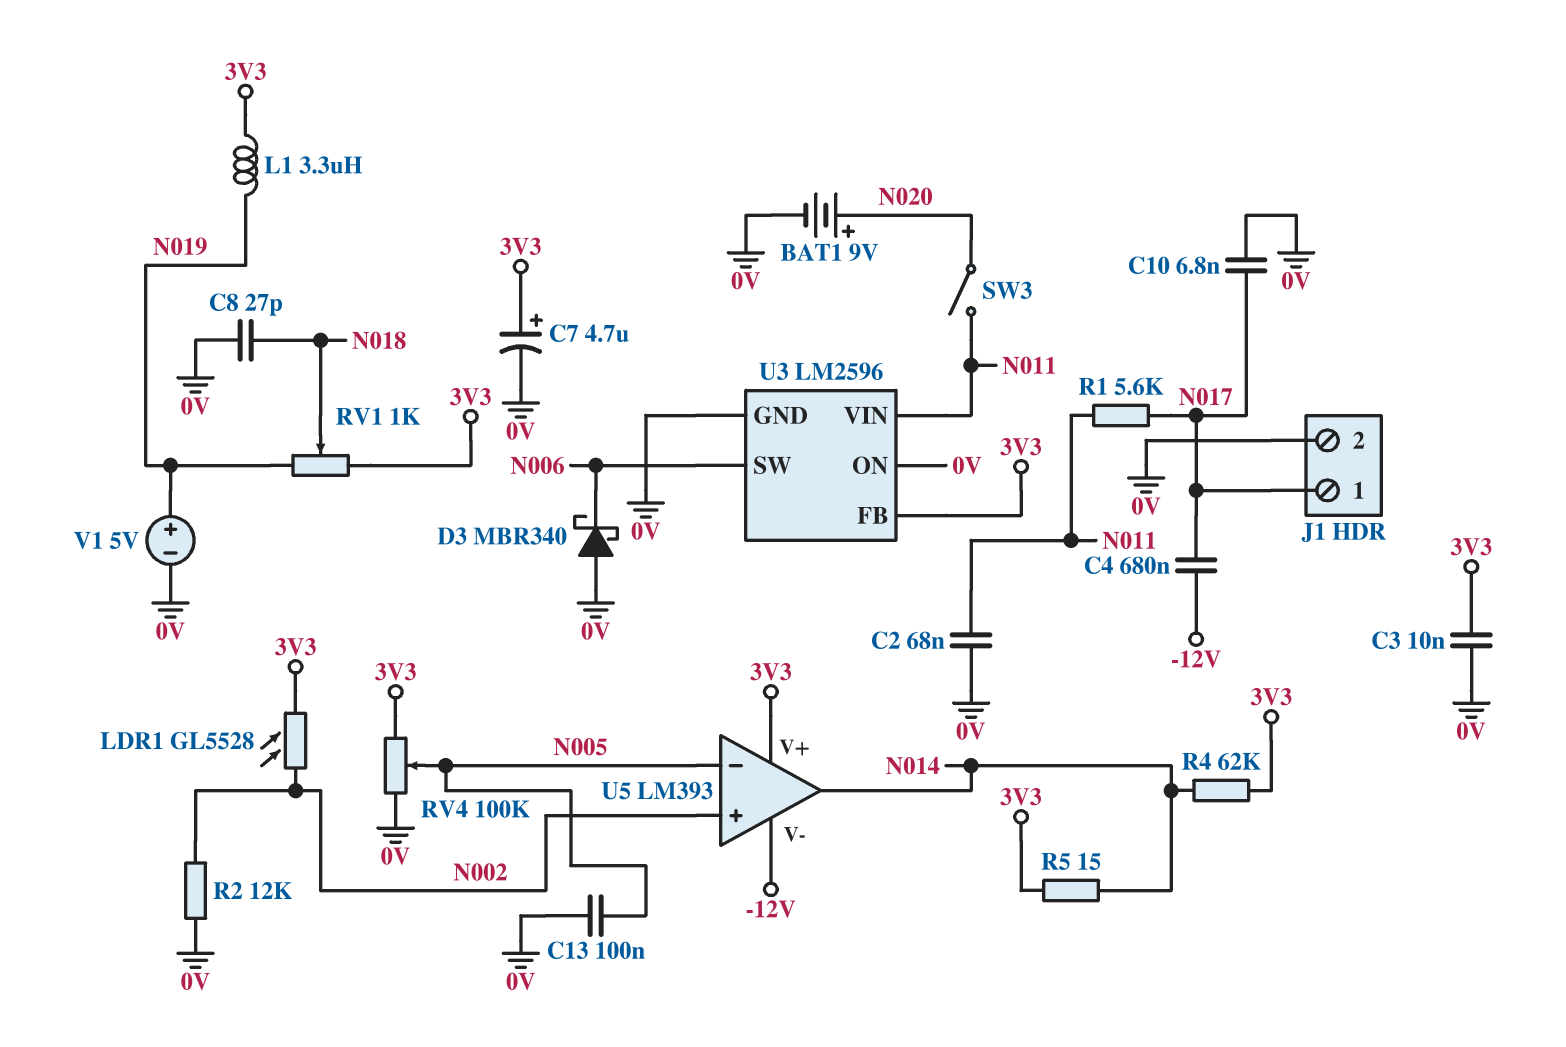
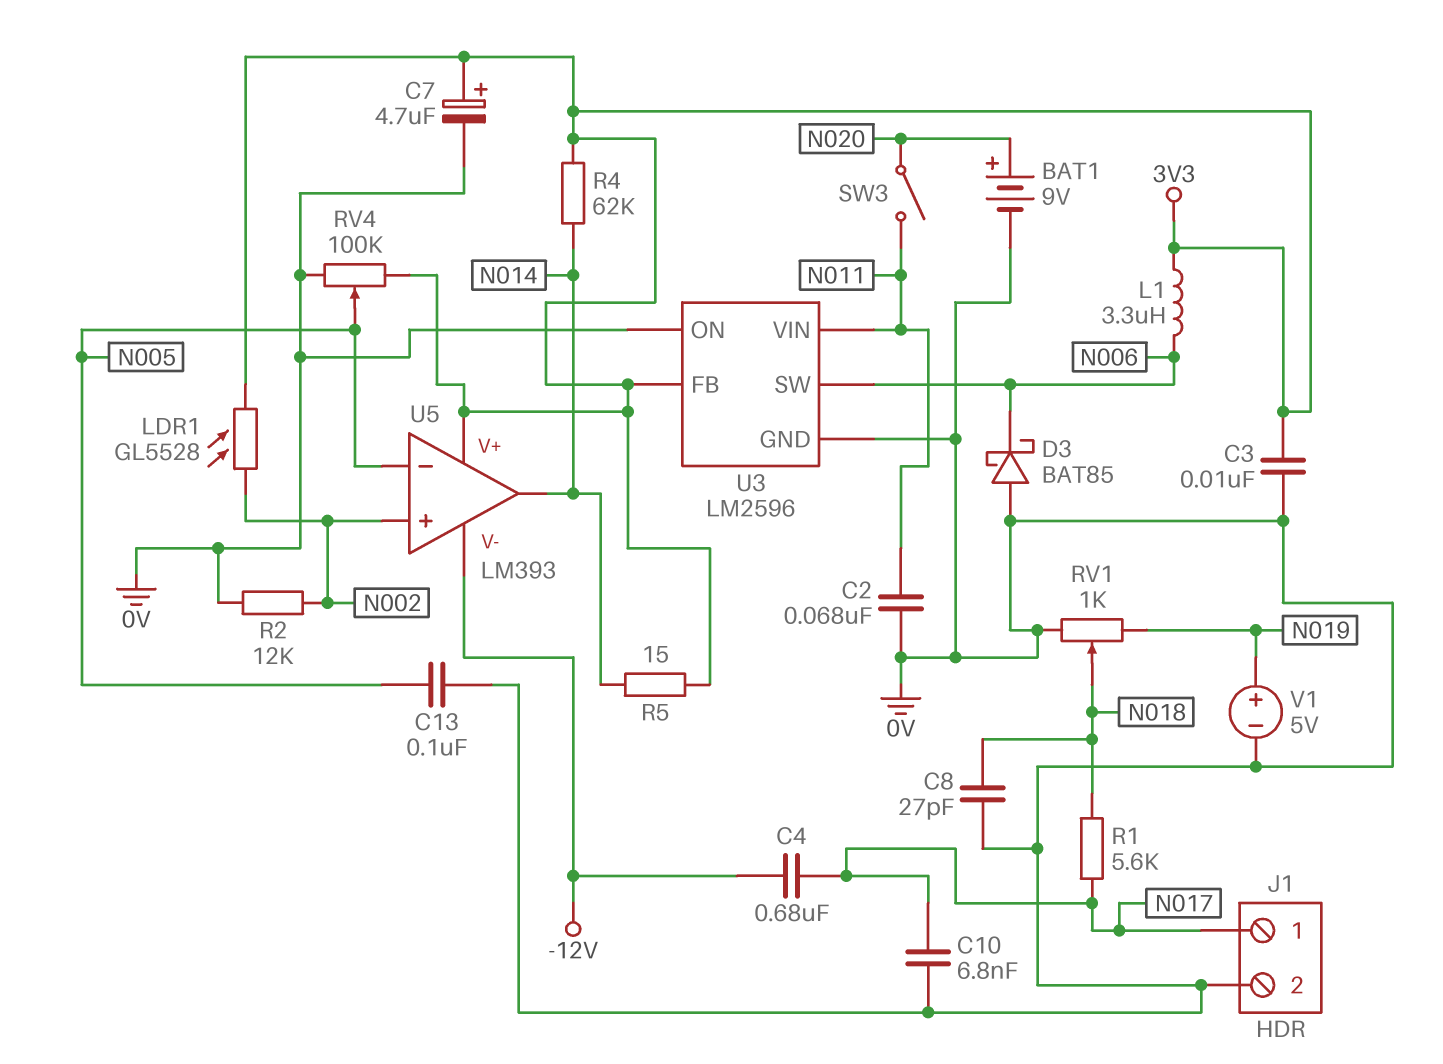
D3: schottky MBR340 (A 0V, K N006) -> schottky BAT85 (A 0V, K N006)
L1: 3.3uH (3V3, N019) -> 3.3uH (3V3, N006)
R1: 5.6k (N011, N017) -> 5.6k (N017, N018)
RV1: 1k (3V3, N019, wiper N018) -> 1k (0V, N019, wiper N018)

